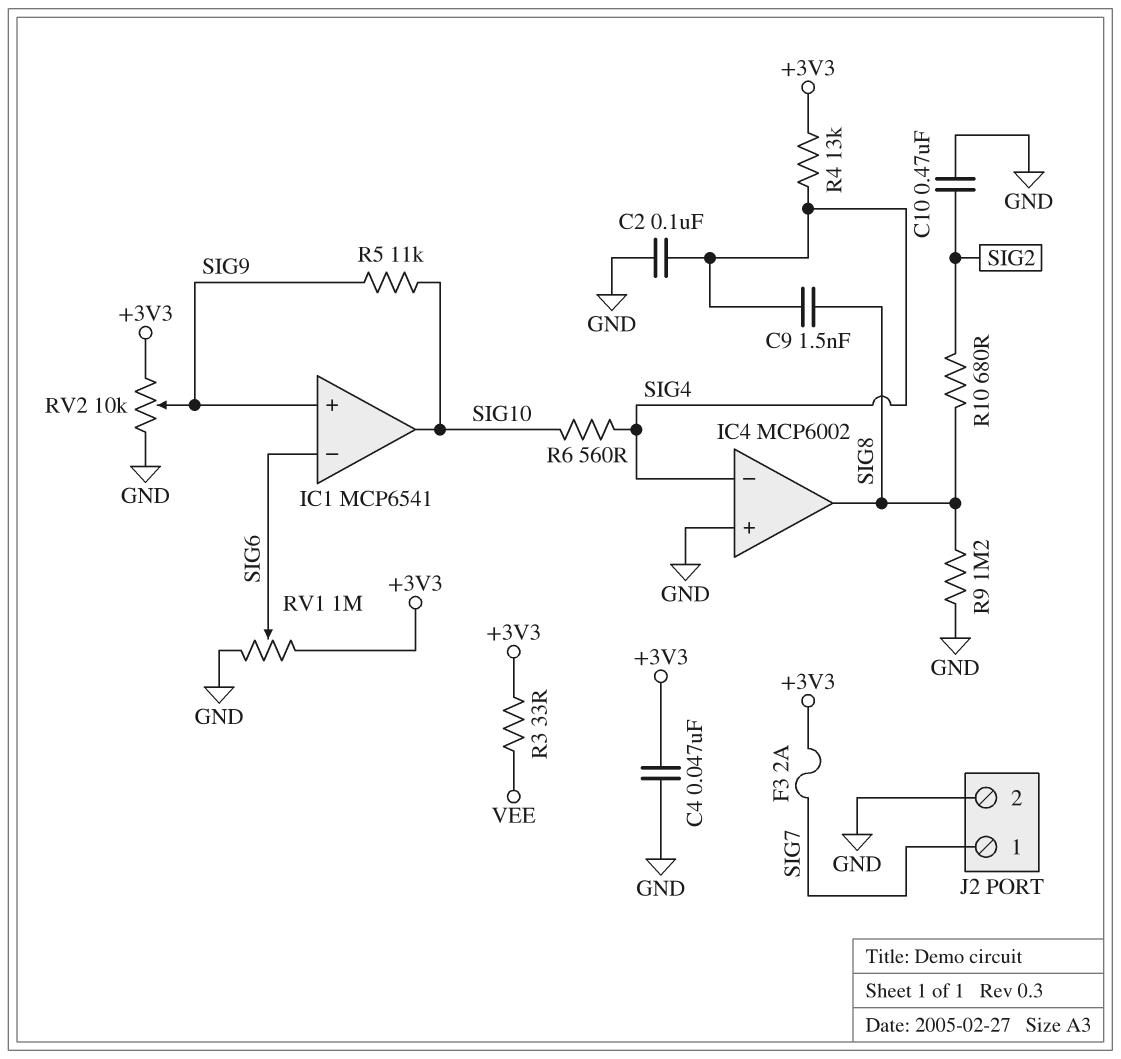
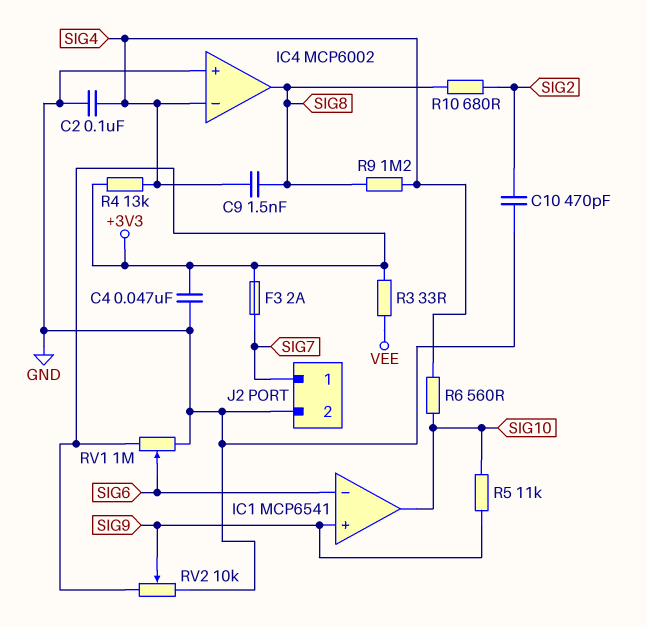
C10: 470nF (GND, SIG2) -> 470pF (GND, SIG2)
R9: 1.2M (GND, SIG8) -> 1.2M (SIG4, SIG8)

